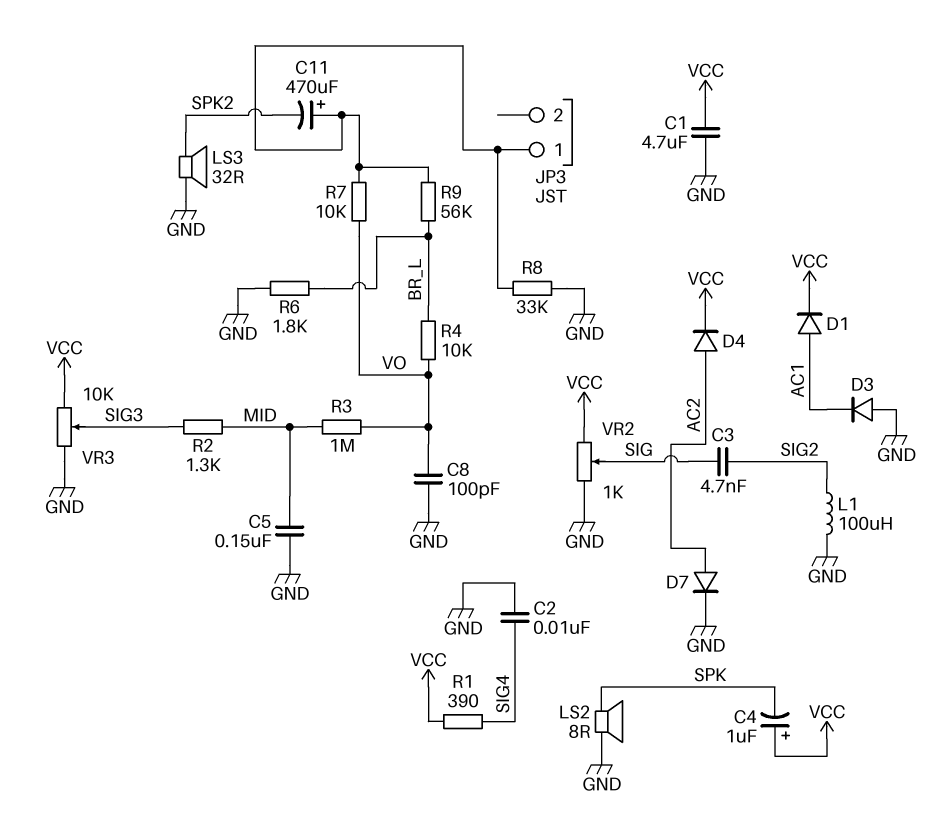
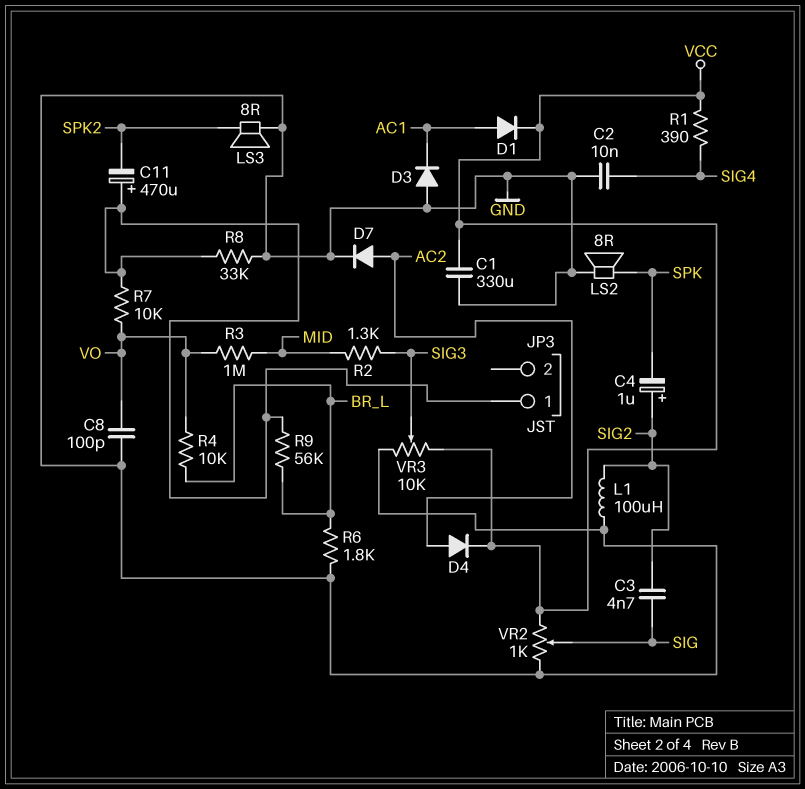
C1: 4.7uF (GND, VCC) -> 330uF (GND, VCC)
C4: 1uF (plus VCC, minus SPK) -> 1uF (plus SIG2, minus SPK)
C5: 150nF (GND, MID) -> none
LS3: speaker 32R (GND, SPK2) -> speaker 8R (GND, SPK2)

